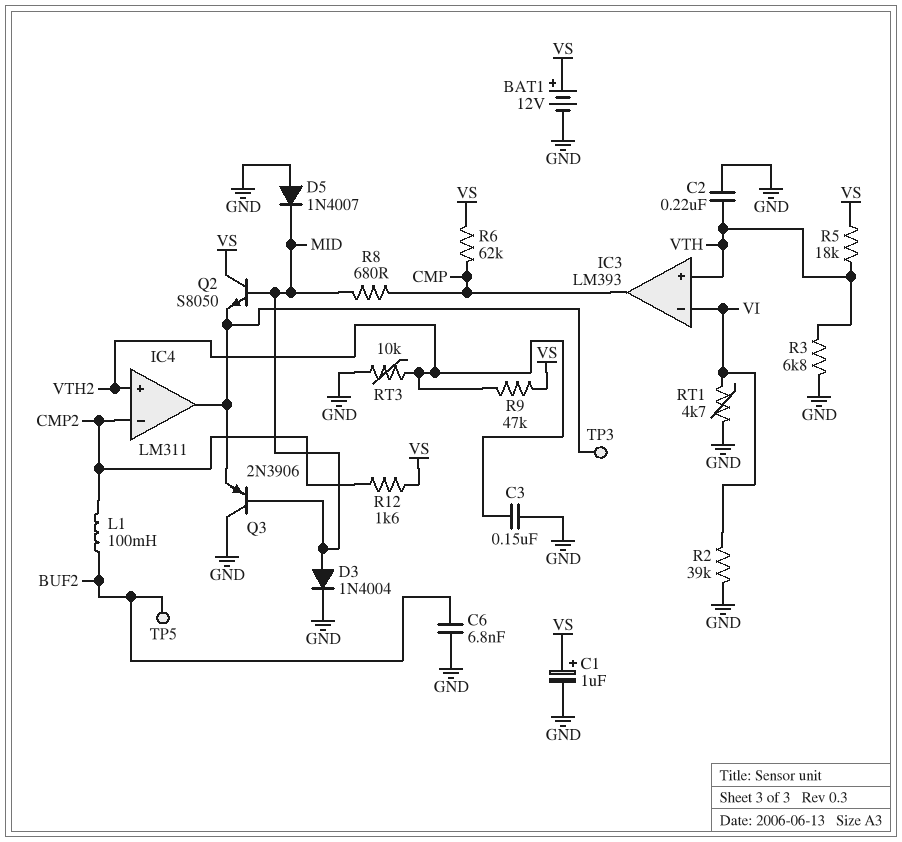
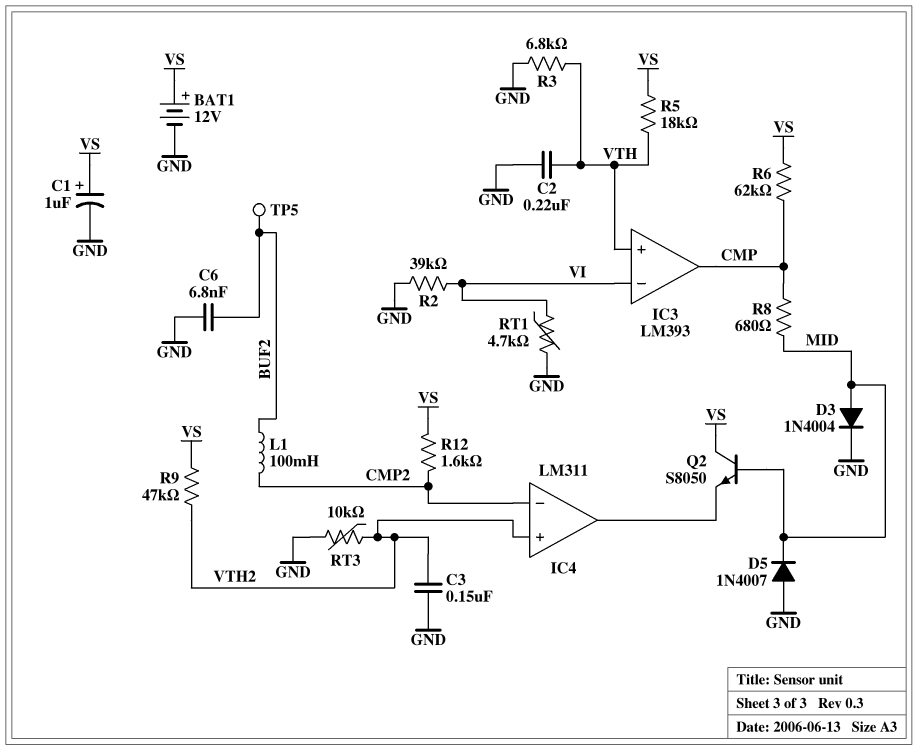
Q3: PNP 2N3906 (B MID, C GND, E IC4/out) -> none
TP3: test point (IC4/out) -> none

